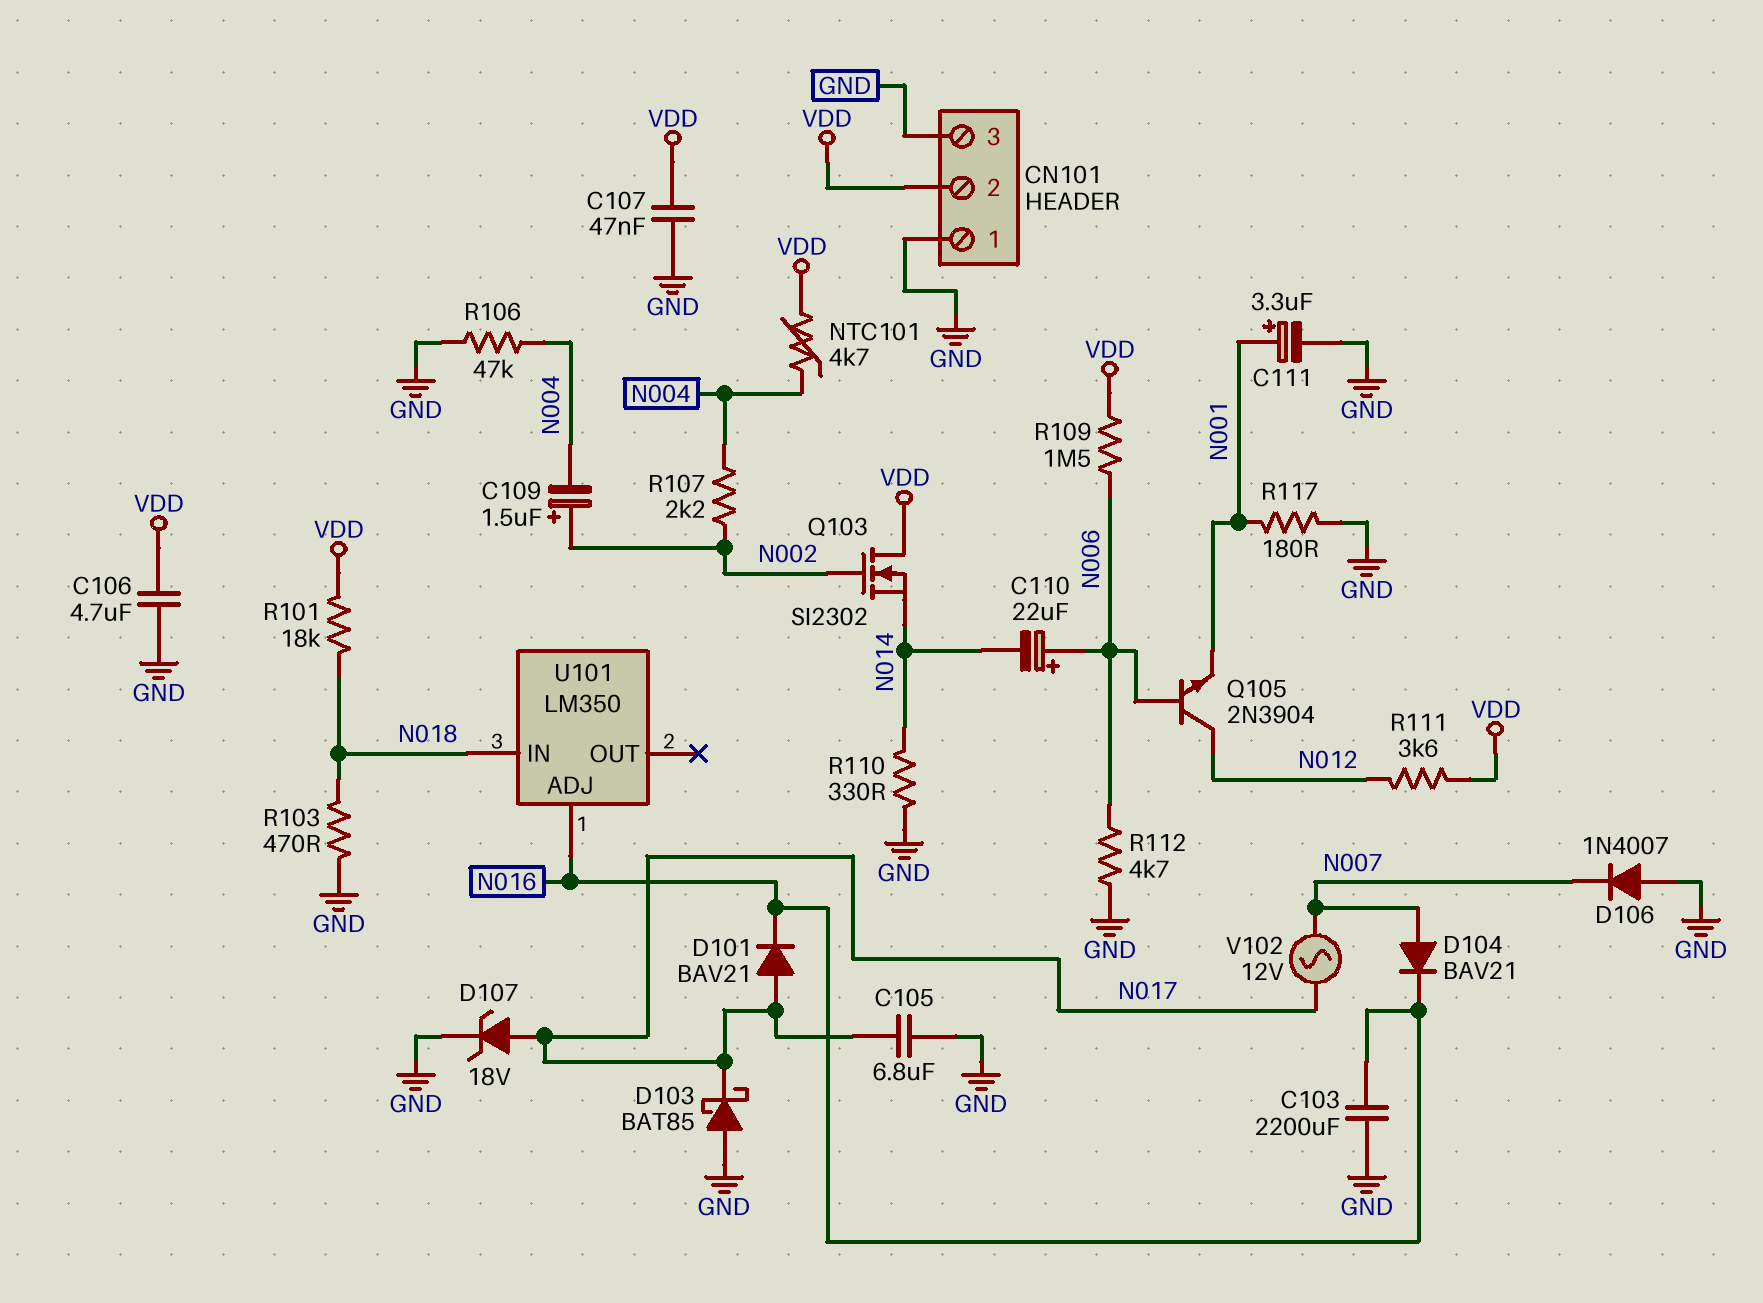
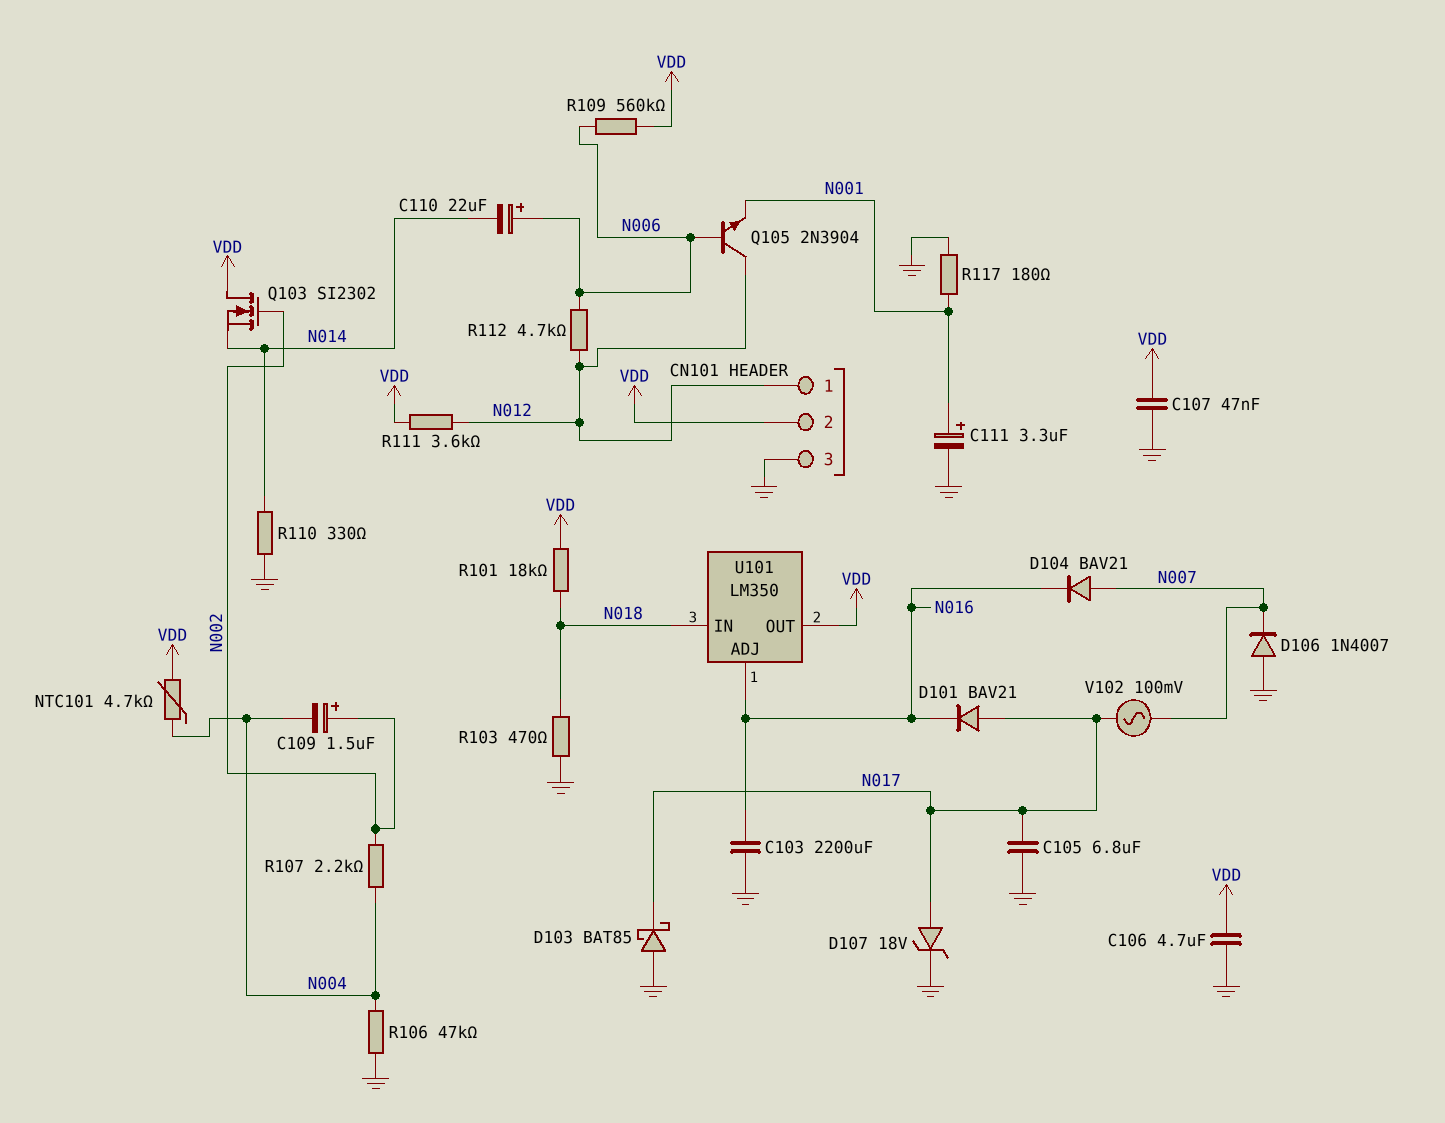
CN101 pin 1: GND -> N012
R109: 1.5M (N006, VDD) -> 560k (N006, VDD)
R112: 4.7k (GND, N006) -> 4.7k (N006, N012)
U101 pin OUT: none -> VDD
V102: AC 12V (N007, N017) -> AC 100mV (N007, N017)

